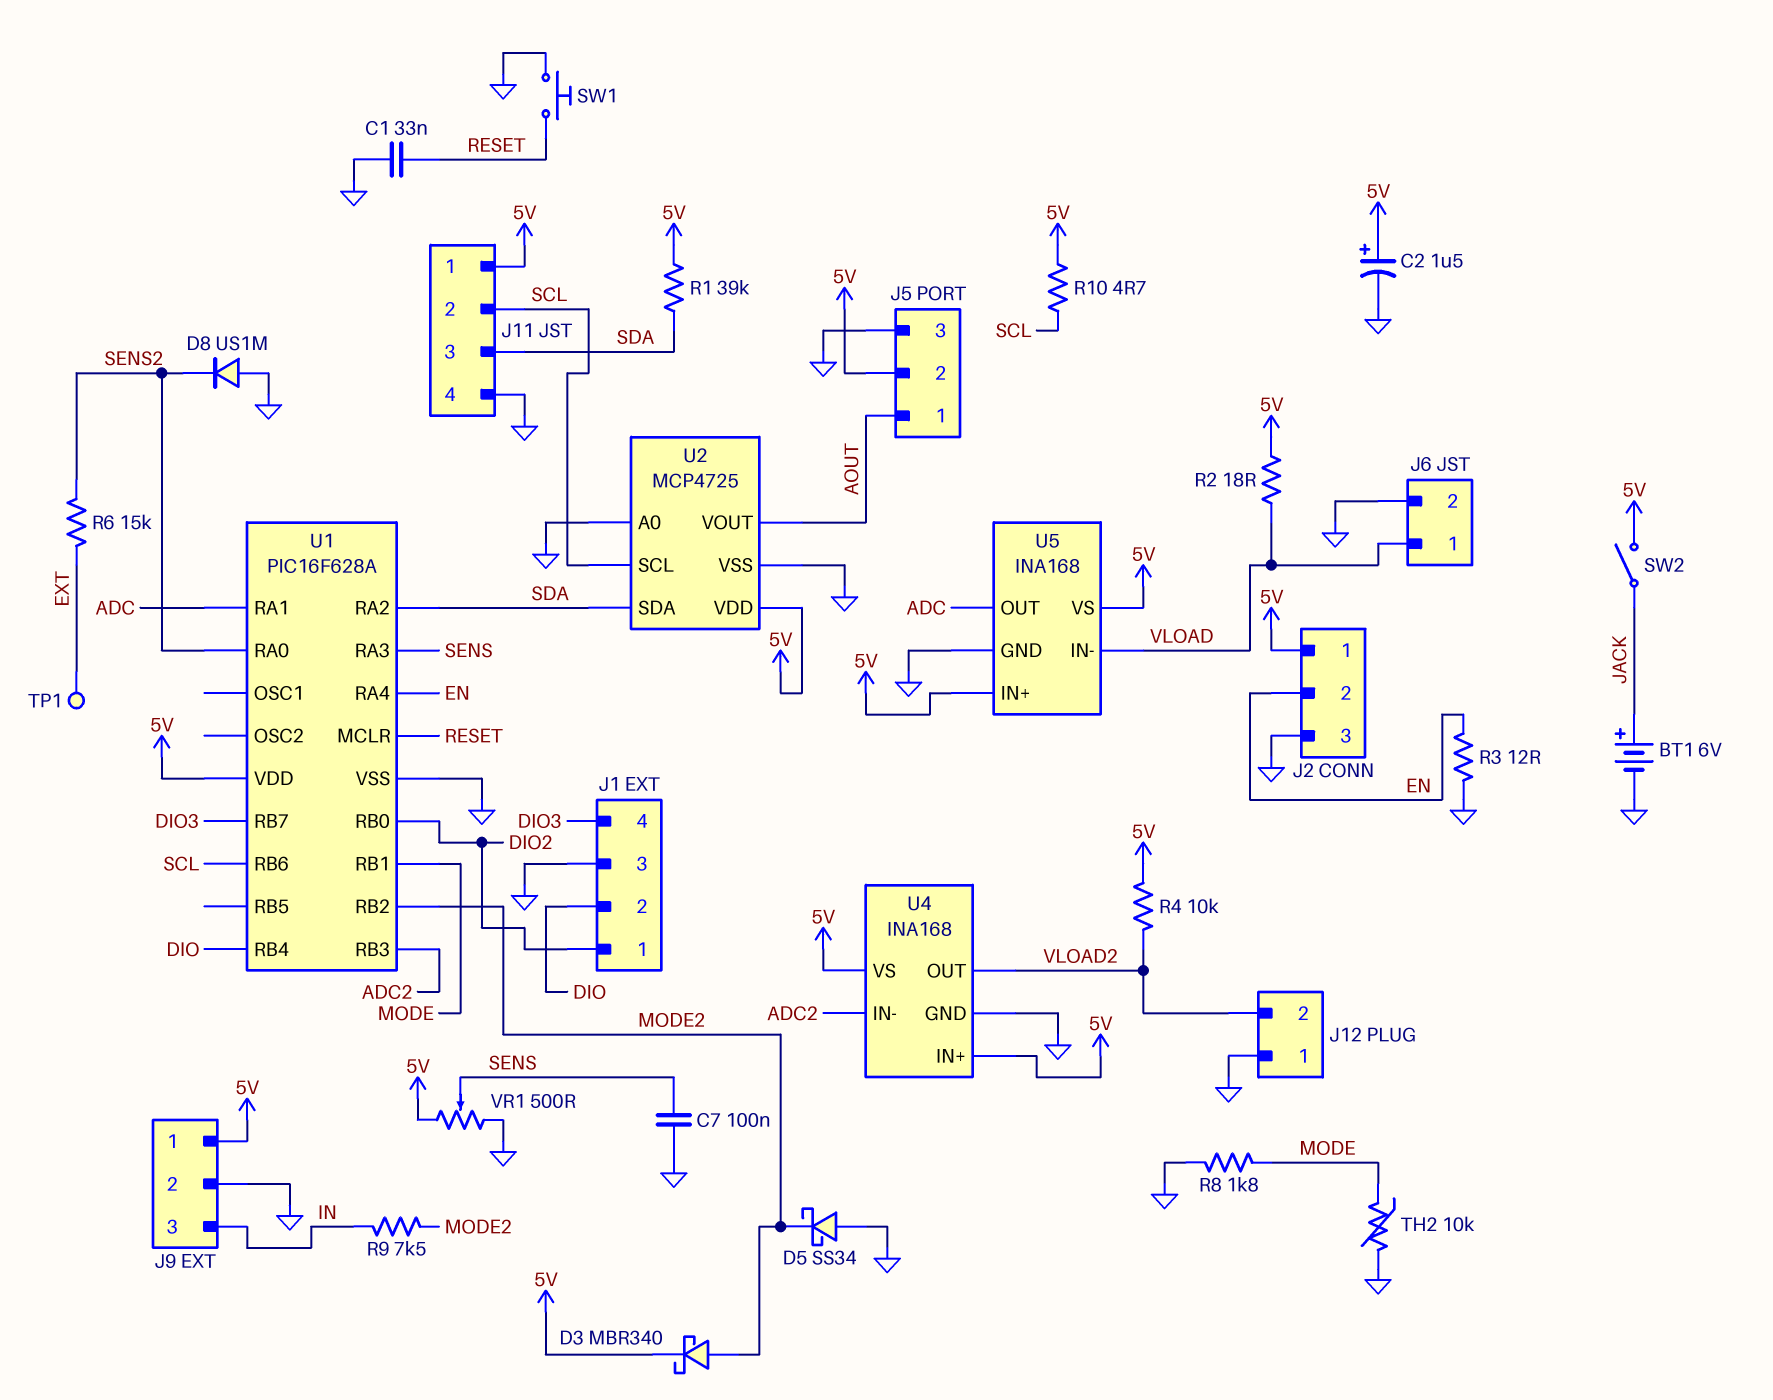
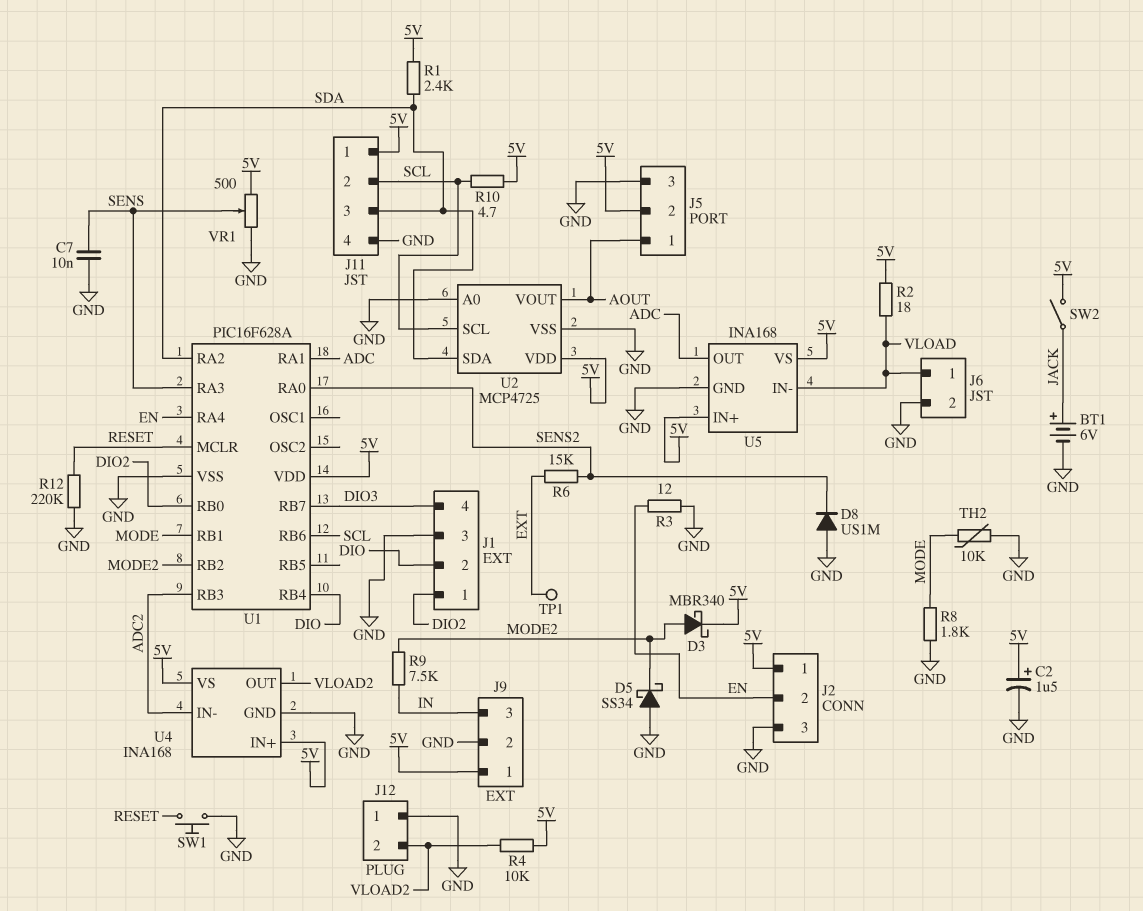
C1: 33nF (GND, RESET) -> none
C7: 100nF (GND, SENS) -> 10nF (GND, SENS)
R1: 39k (5V, SDA) -> 2.4k (5V, SDA)
R12: none -> 220k (GND, RESET)

